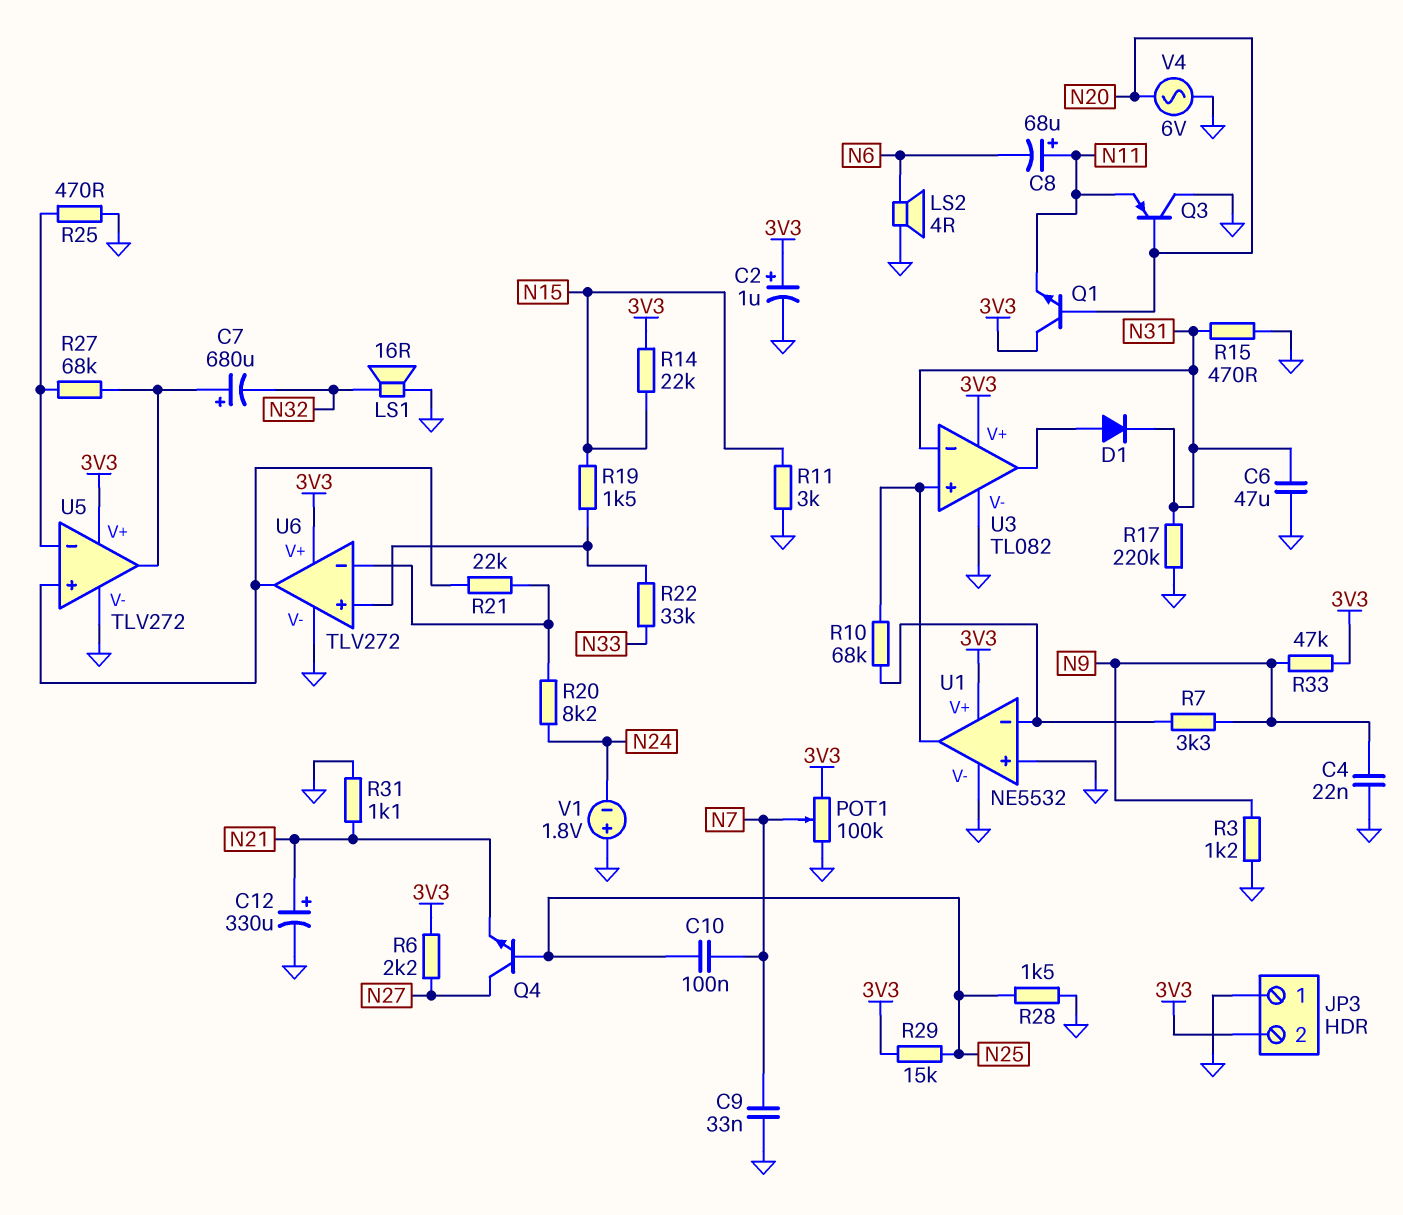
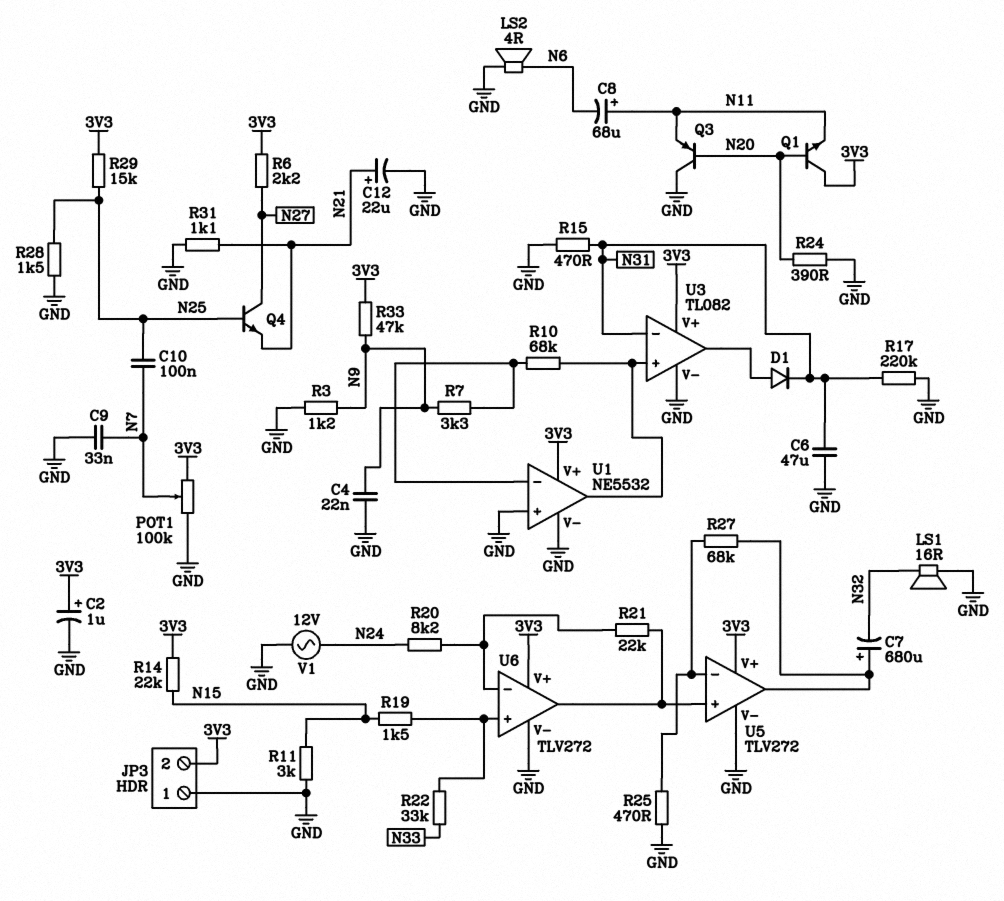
C12: 330uF (plus N21, minus GND) -> 22uF (plus N21, minus GND)
R24: none -> 390 (GND, N20)
V1: 1.8V (plus GND, minus N24) -> AC 12V (GND, N24)
V4: AC 6V (GND, N20) -> none

